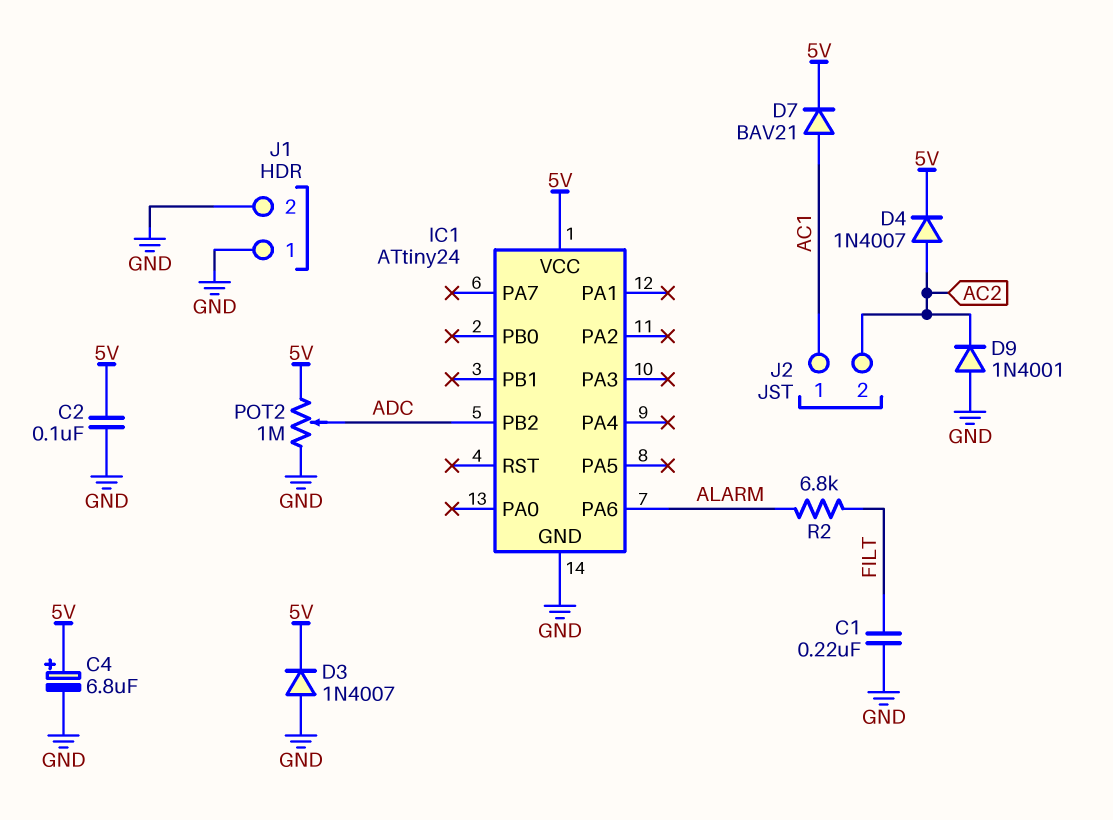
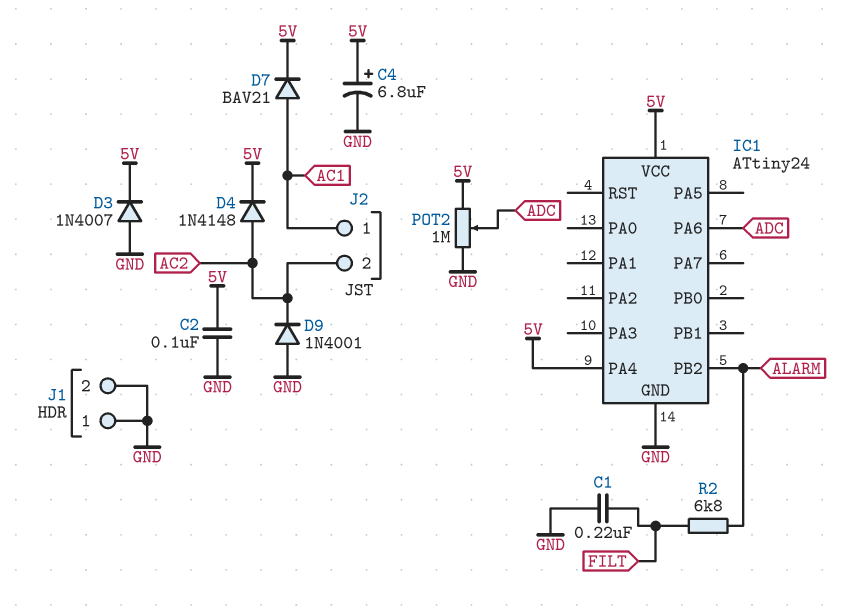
D4: diode 1N4007 (A AC2, K 5V) -> diode 1N4148 (A AC2, K 5V)
IC1 pin PA4: none -> 5V
IC1 pin PA6: ALARM -> ADC
IC1 pin PB2: ADC -> ALARM

